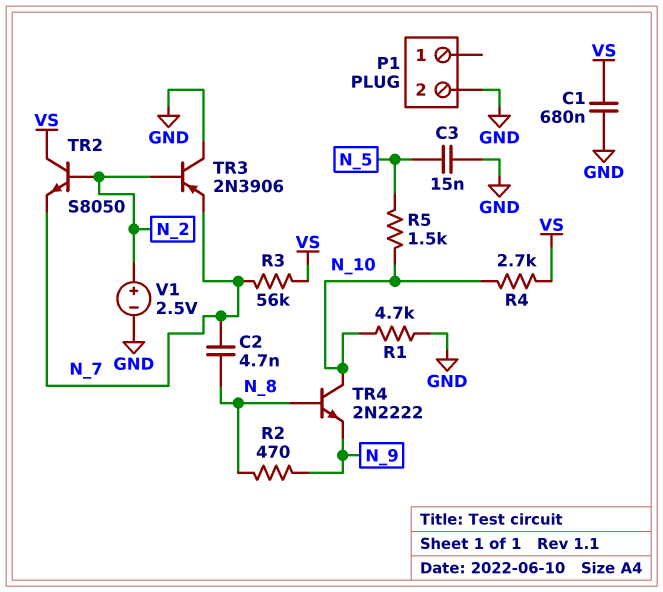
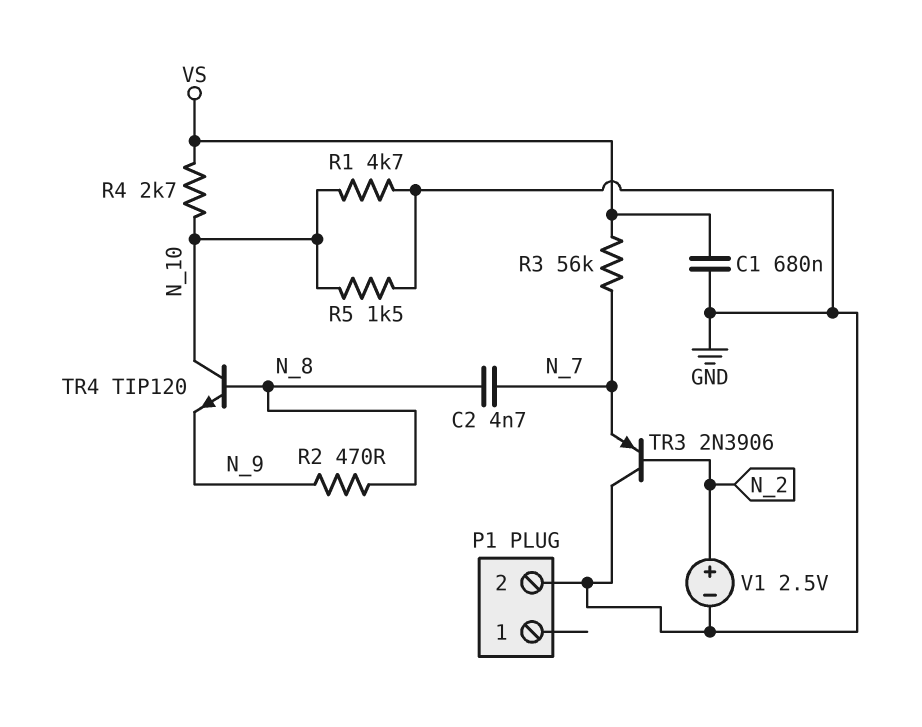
C3: 15nF (GND, N_5) -> none
R5: 1.5k (N_5, N_10) -> 1.5k (GND, N_10)
TR2: NPN S8050 (B N_2, C VS, E N_7) -> none
TR4: NPN 2N2222 (B N_8, C N_10, E N_9) -> NPN TIP120 (B N_8, C N_10, E N_9)

